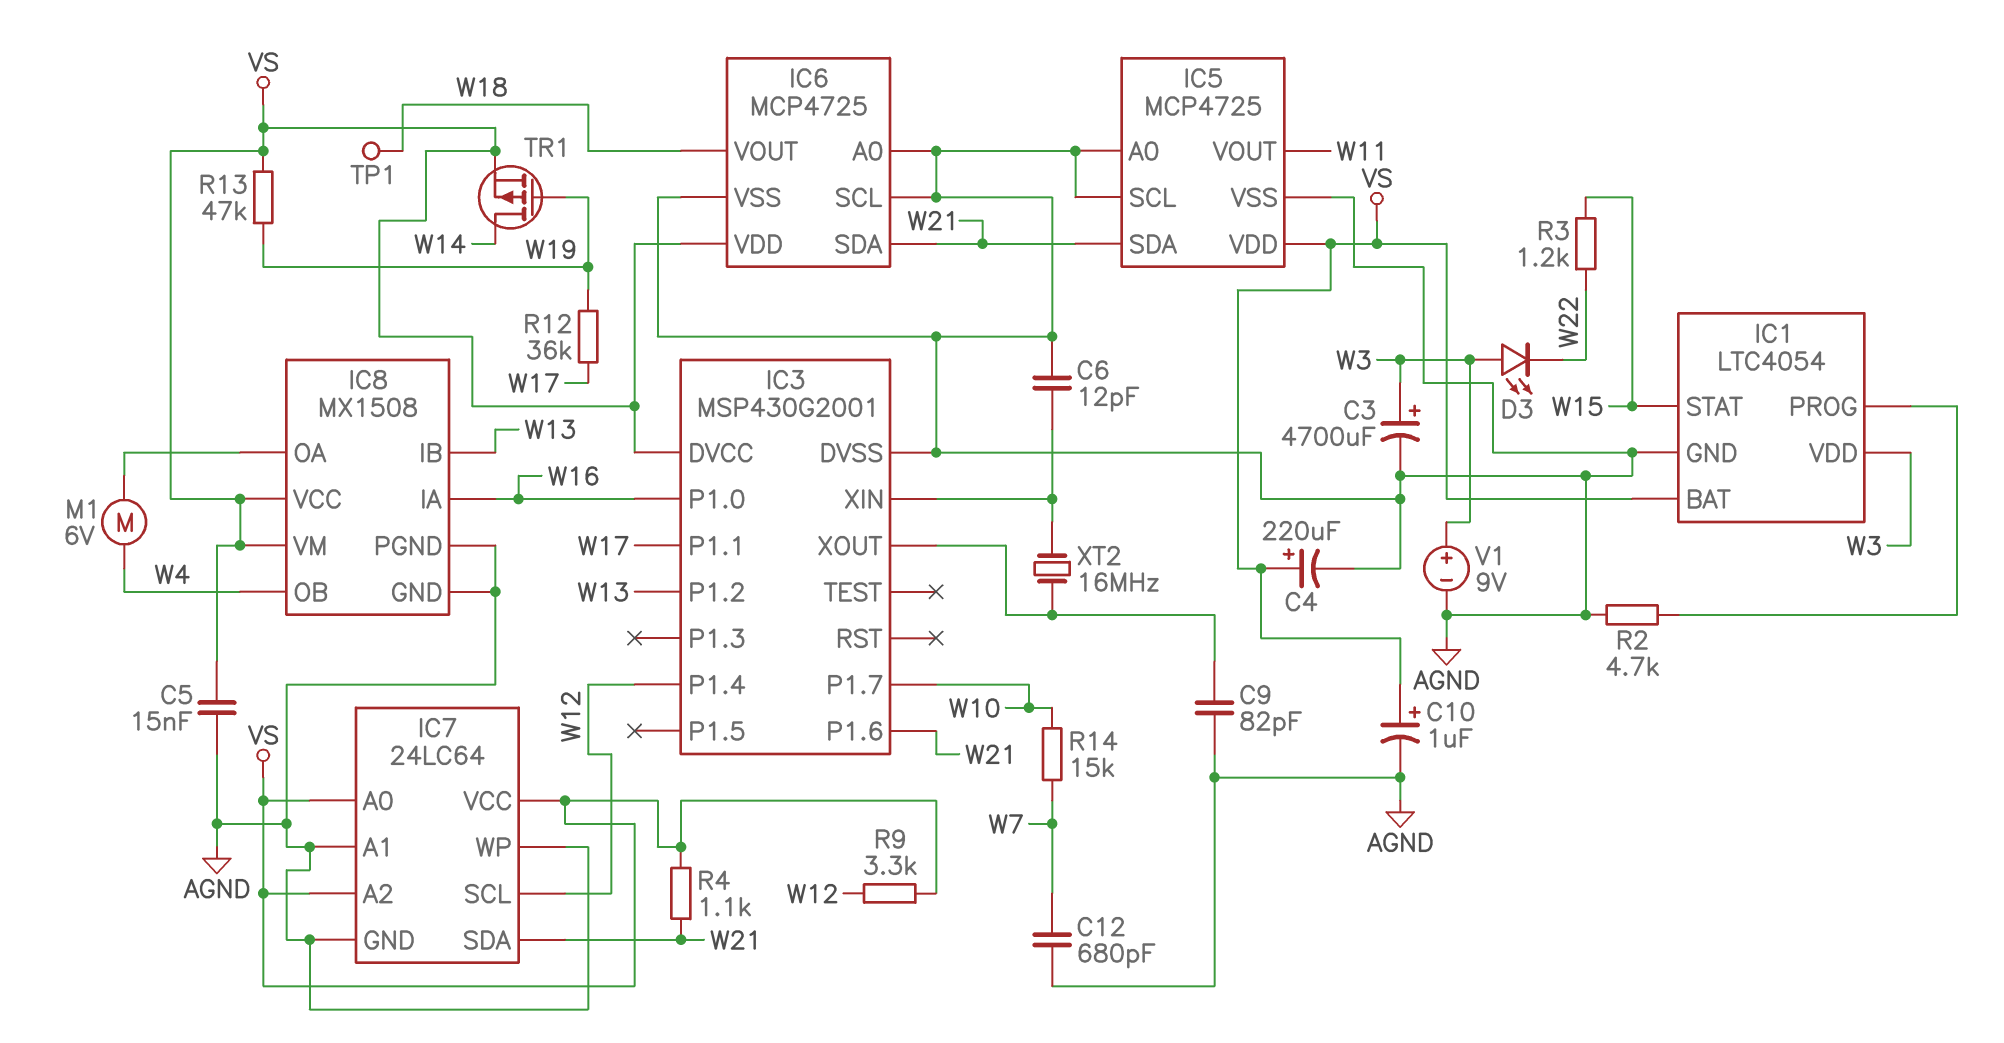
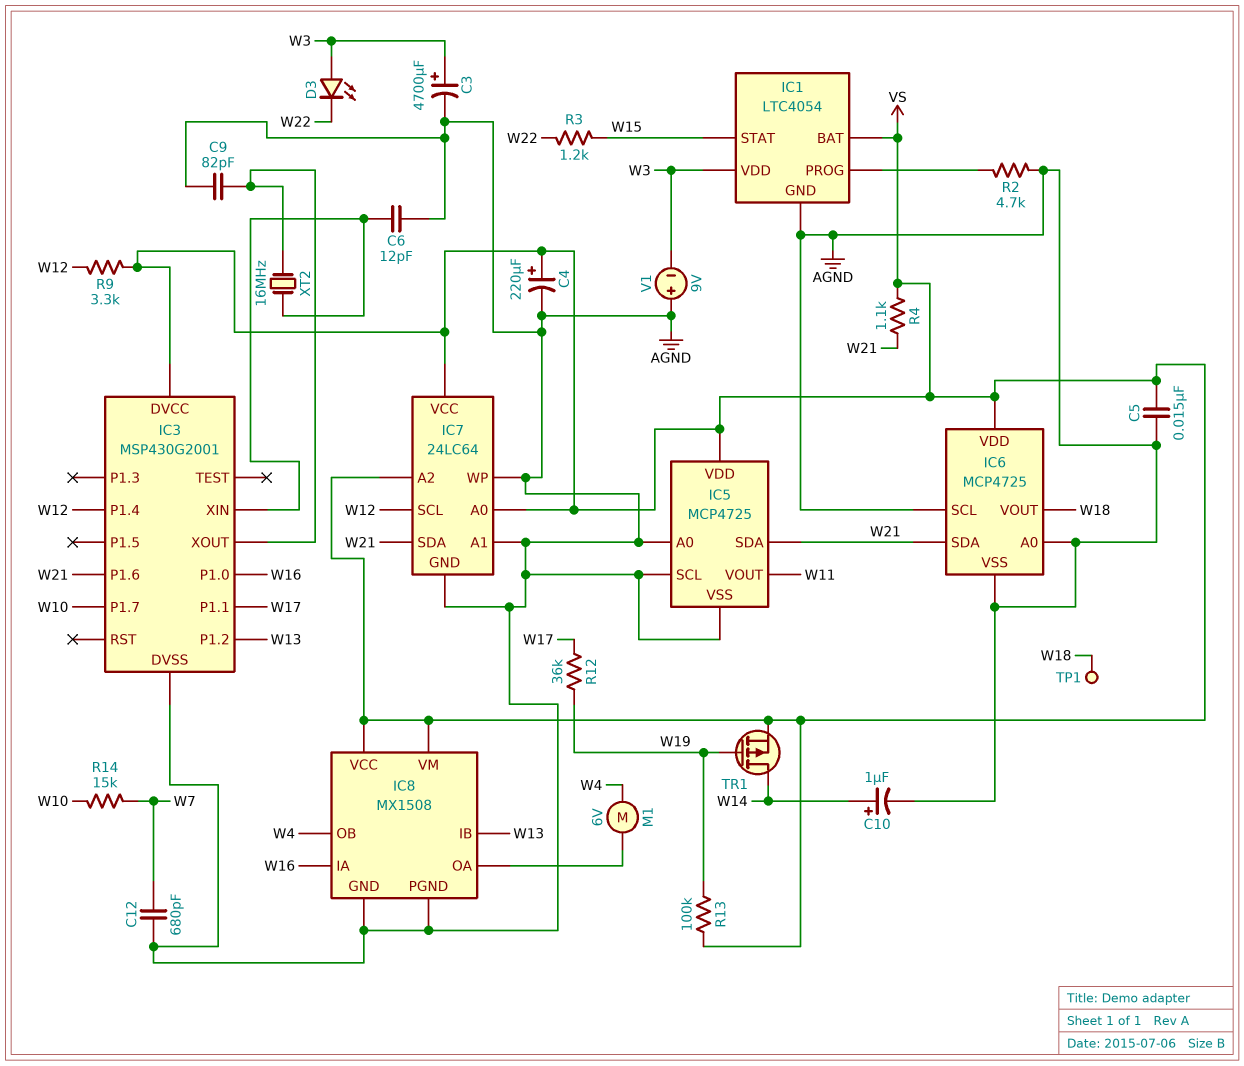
C10: 1uF (plus VS, minus AGND) -> 1uF (plus W14, minus AGND)
R13: 47k (VS, W19) -> 100k (VS, W19)
V1: 9V (plus W3, minus AGND) -> 9V (plus AGND, minus W3)

